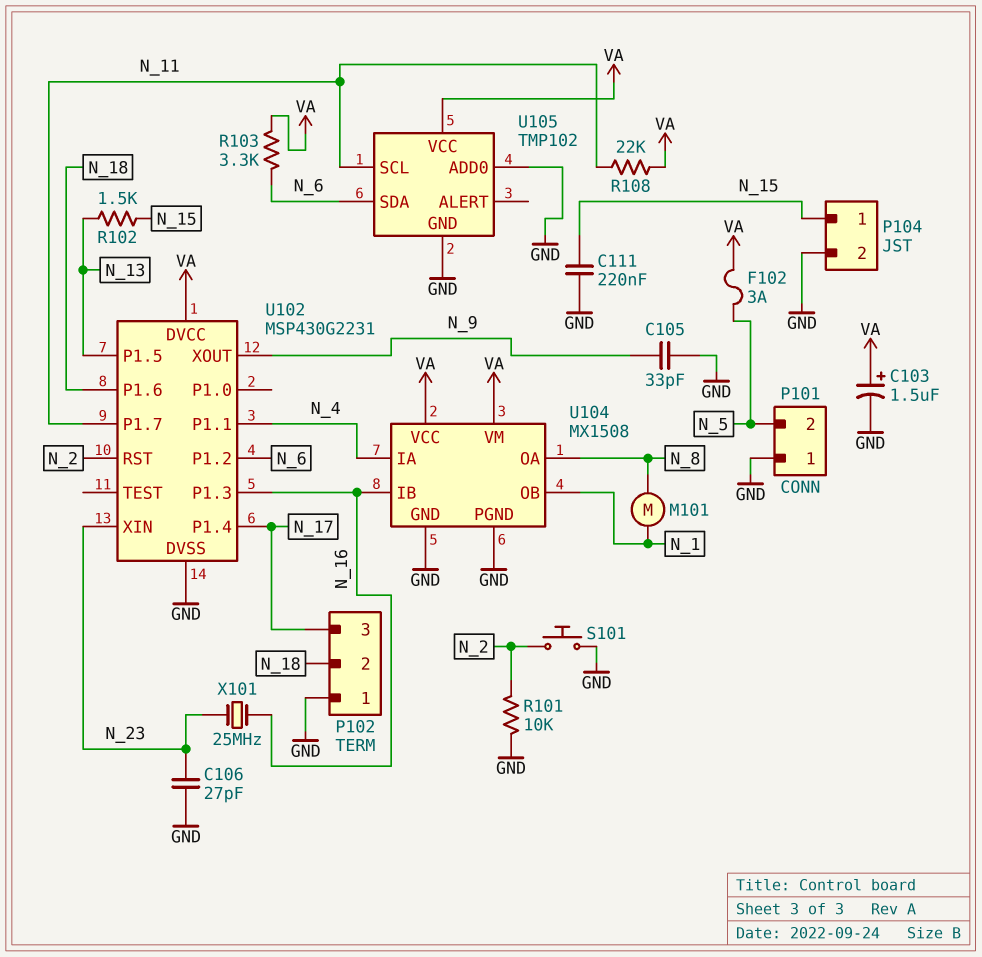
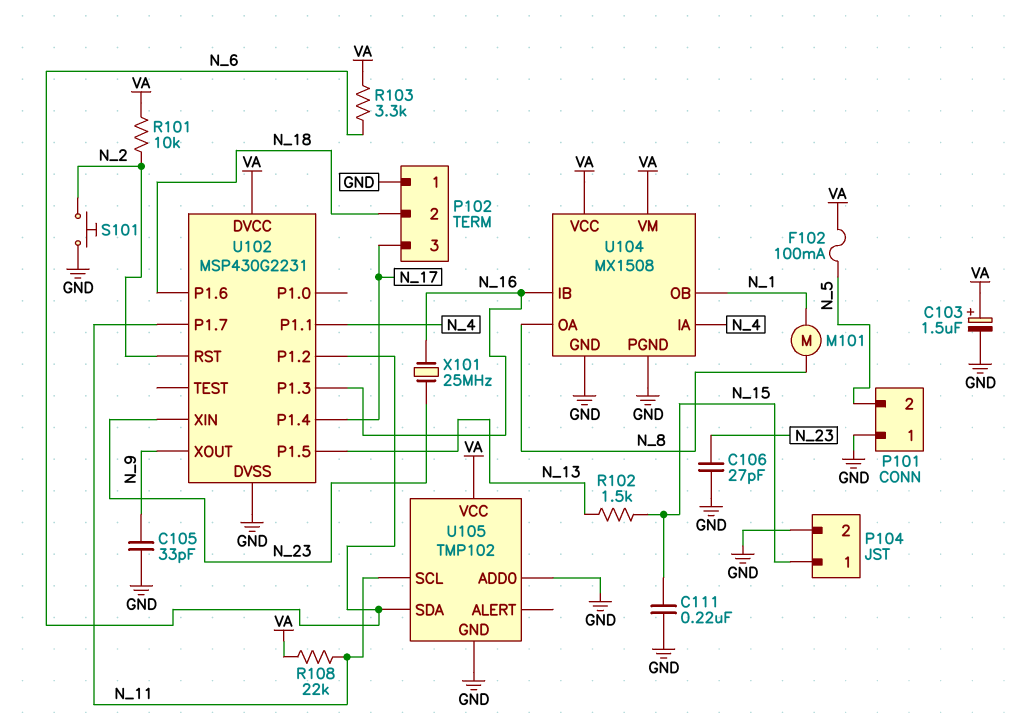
F102: 3A (N_5, VA) -> 100mA (N_5, VA)
R101: 10k (GND, N_2) -> 10k (N_2, VA)

